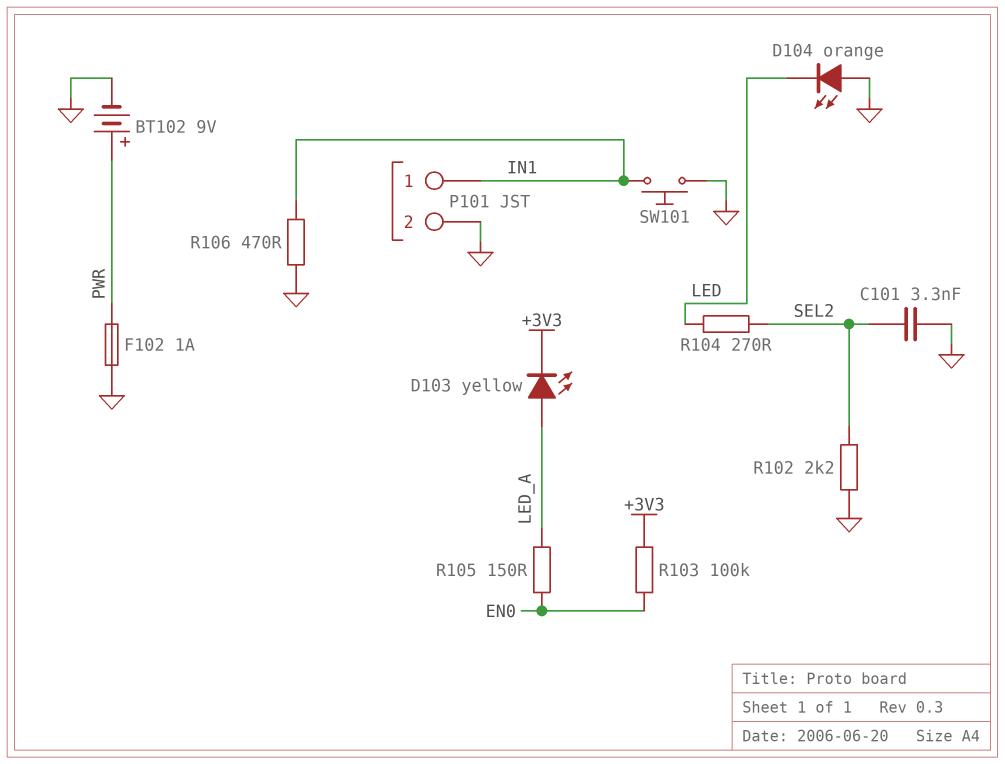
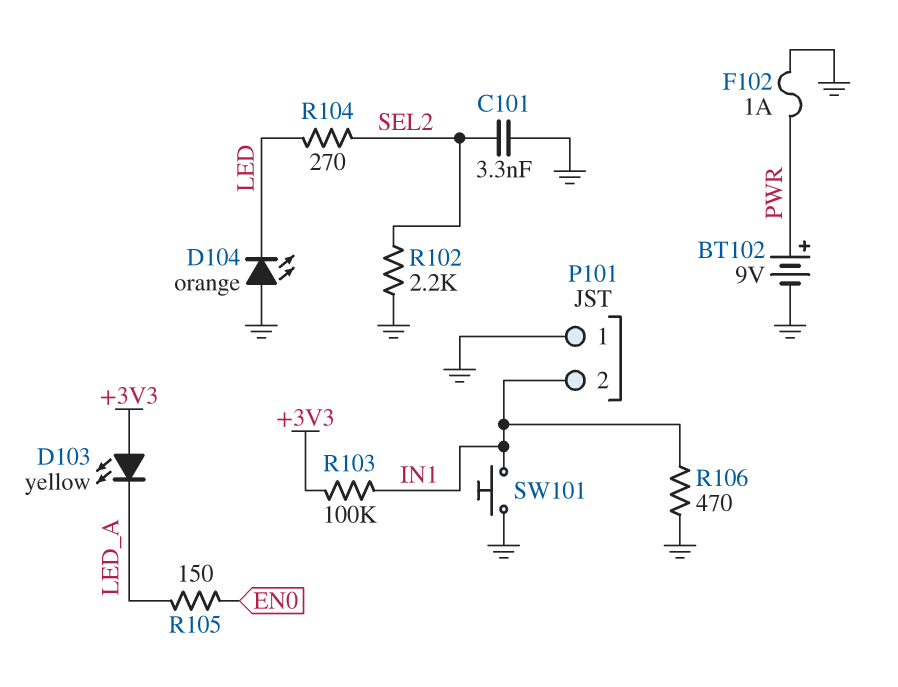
D103: LED yellow (A LED_A, K +3V3) -> LED yellow (A +3V3, K LED_A)
P101 pin 1: IN1 -> GND
P101 pin 2: GND -> IN1
R103: 100k (+3V3, EN0) -> 100k (+3V3, IN1)

